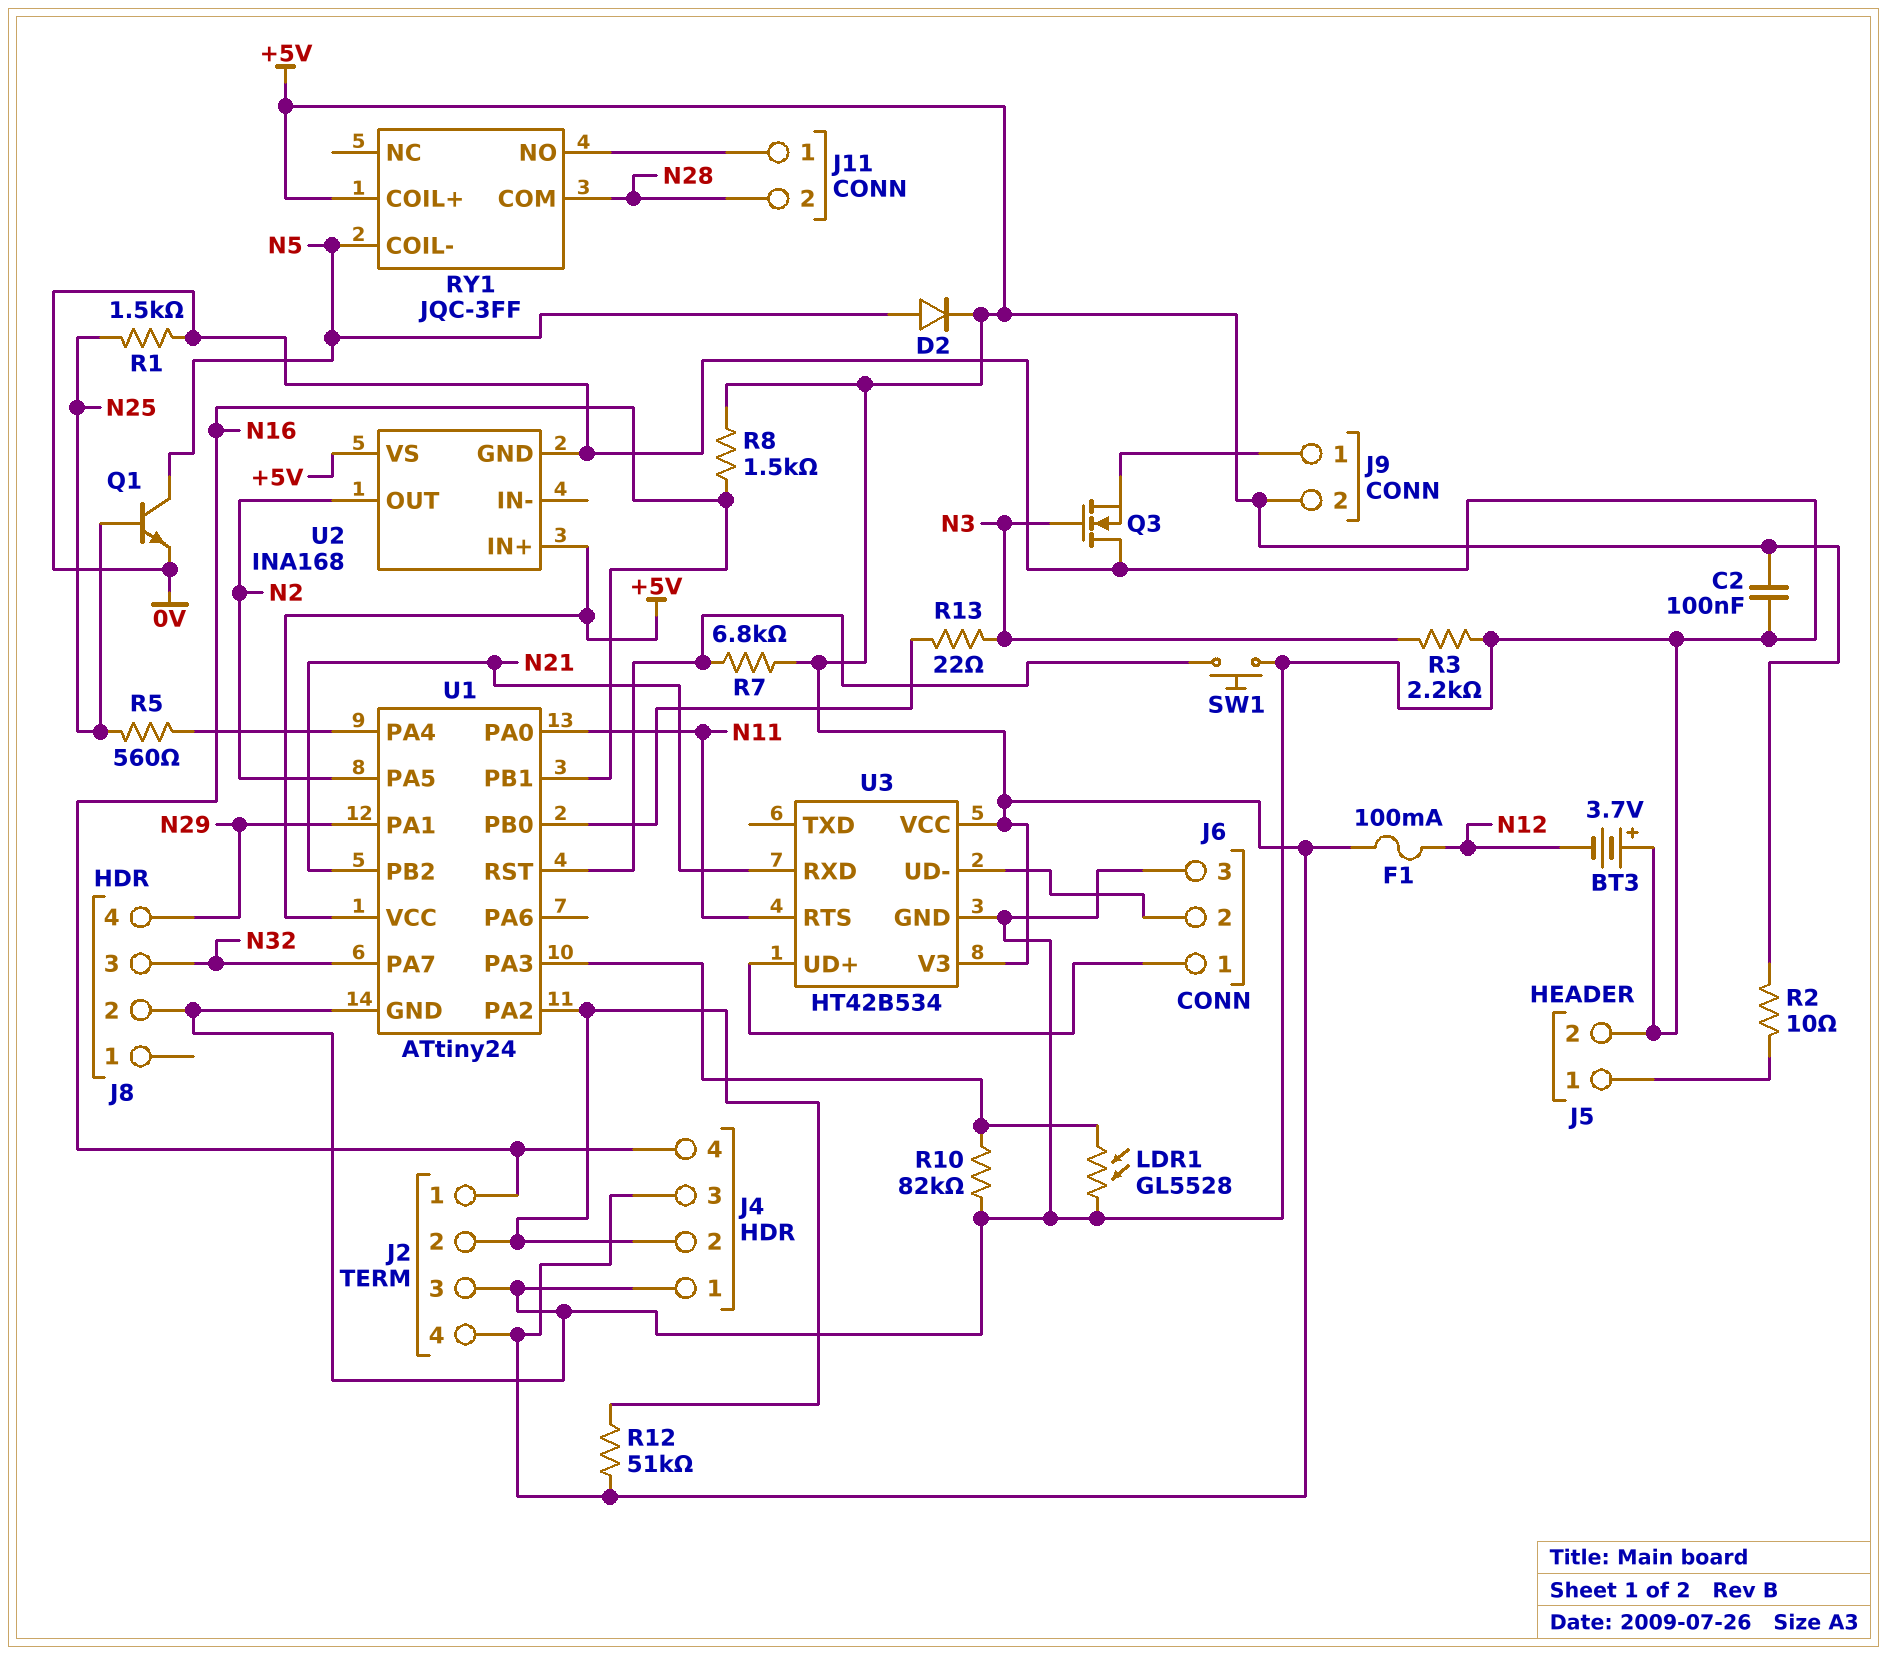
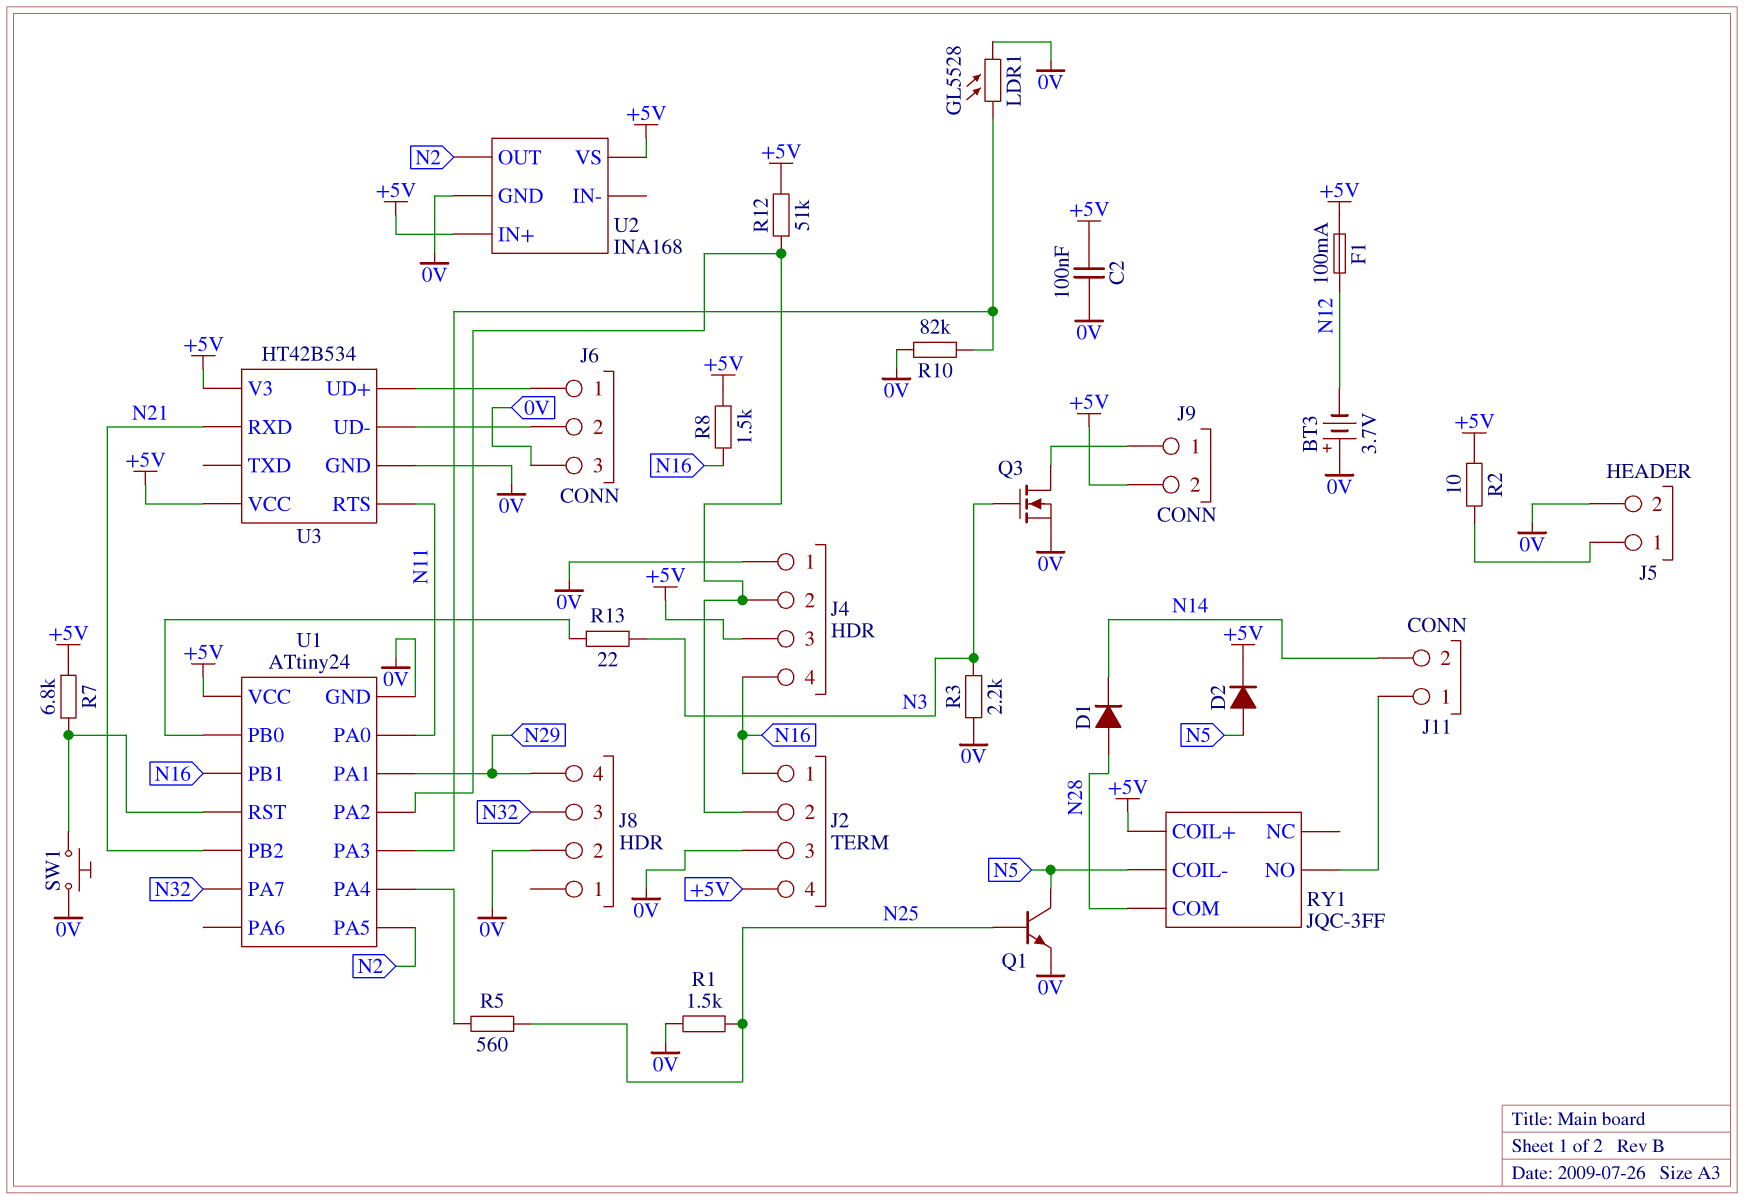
D1: none -> diode (A N28, K N14)
J11 pin 2: N28 -> N14
Q3: NMOS (G N3, D 0V, S J9/1) -> NMOS (G N3, D J9/1, S 0V)

